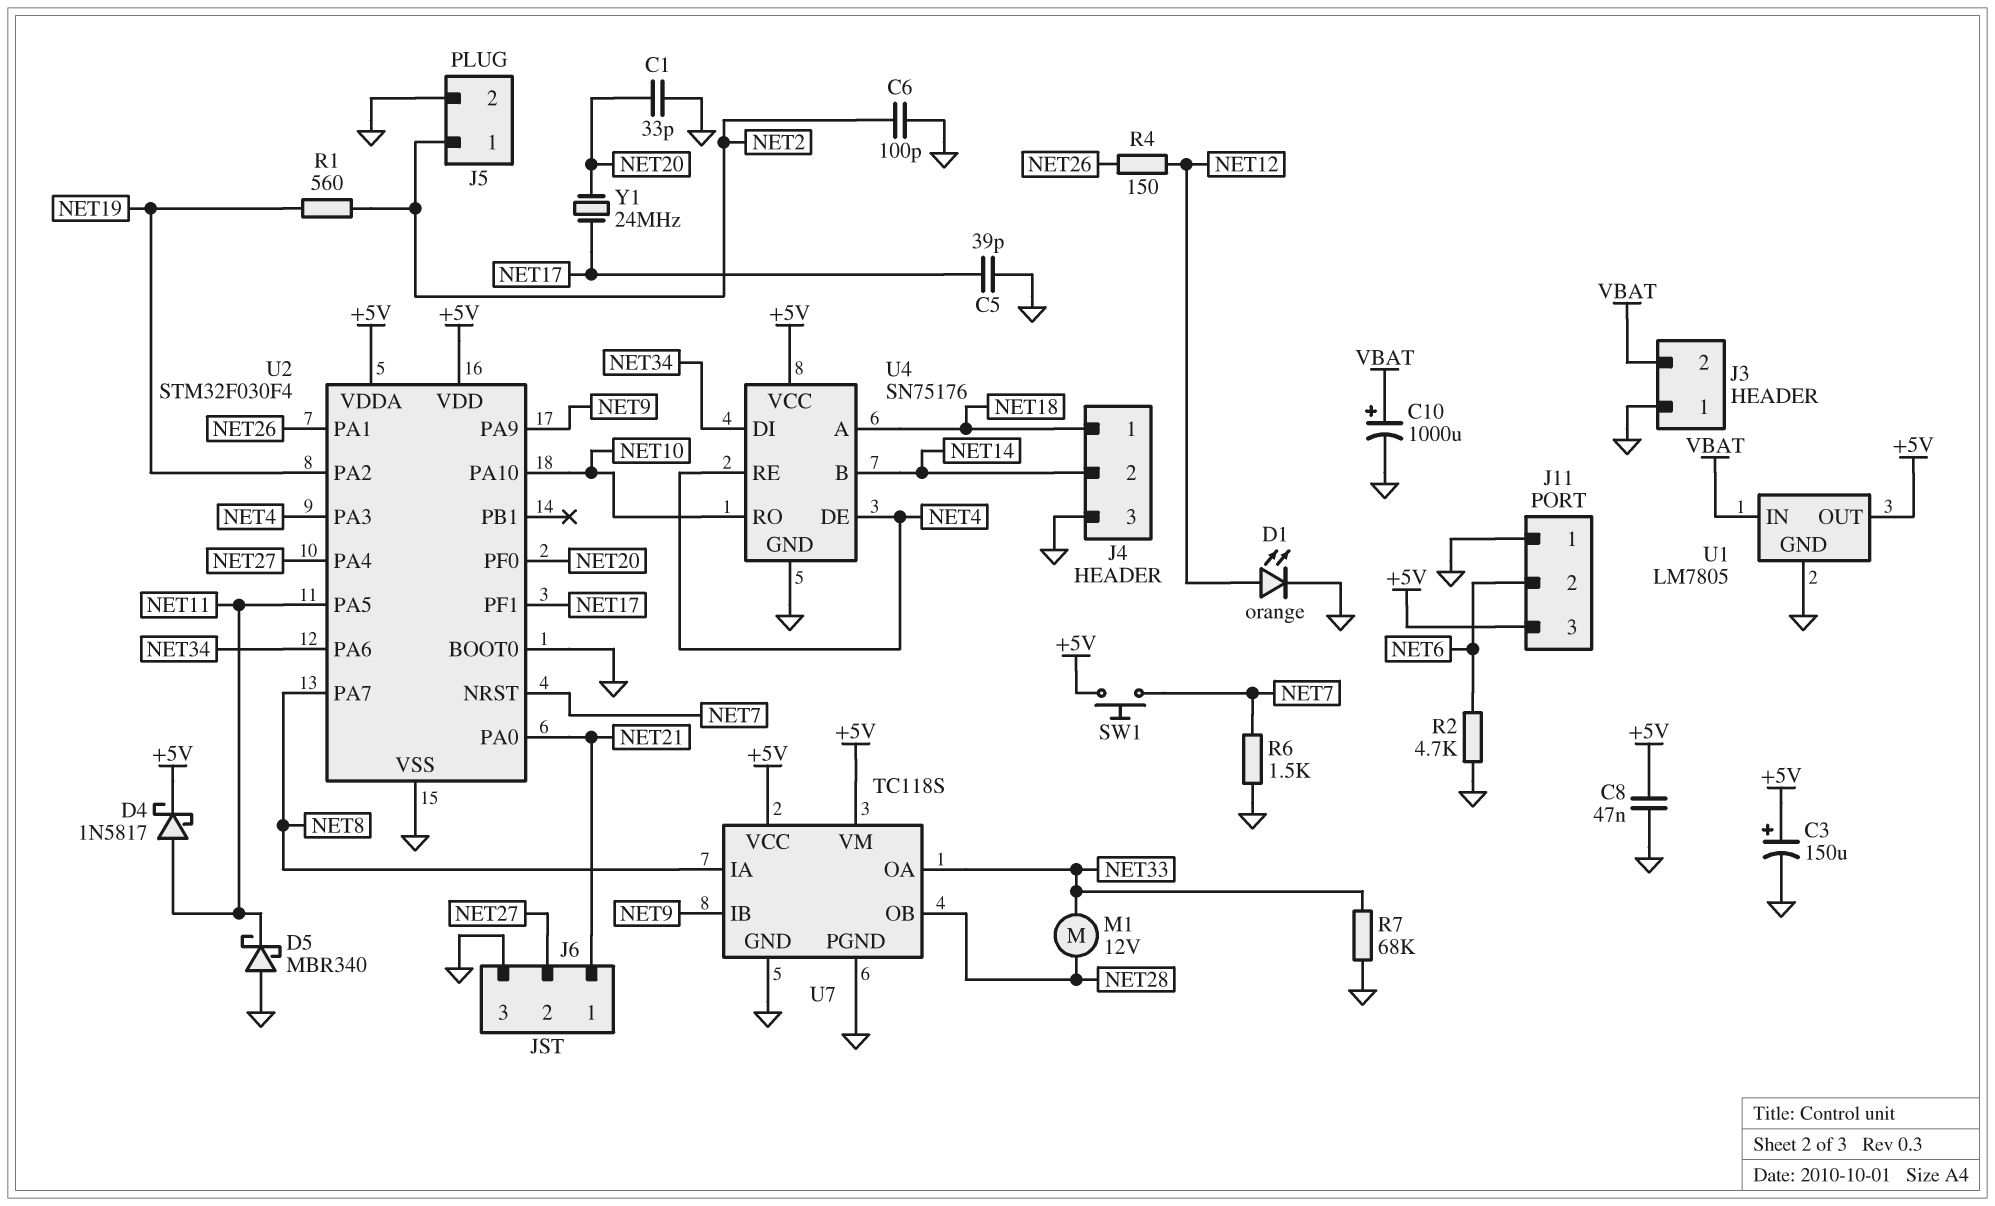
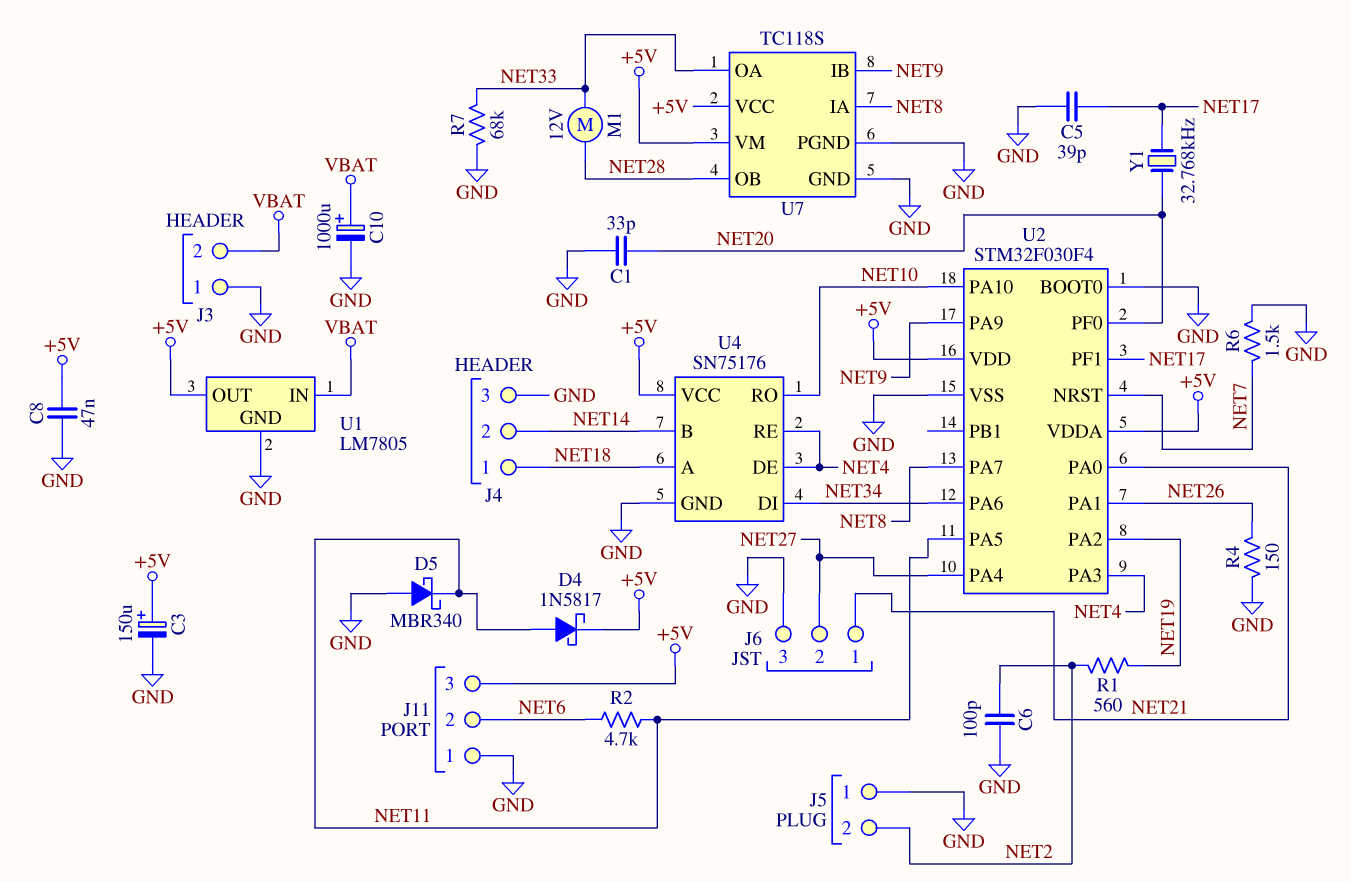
D1: LED orange (A NET12, K GND) -> none
J5 pin 1: NET2 -> GND
J5 pin 2: GND -> NET2
R2: 4.7k (GND, NET6) -> 4.7k (NET6, NET11)
R4: 150 (NET12, NET26) -> 150 (GND, NET26)
SW1: button (+5V, NET7) -> none
Y1: 24MHz (NET17, NET20) -> 32.768kHz (NET17, NET20)

